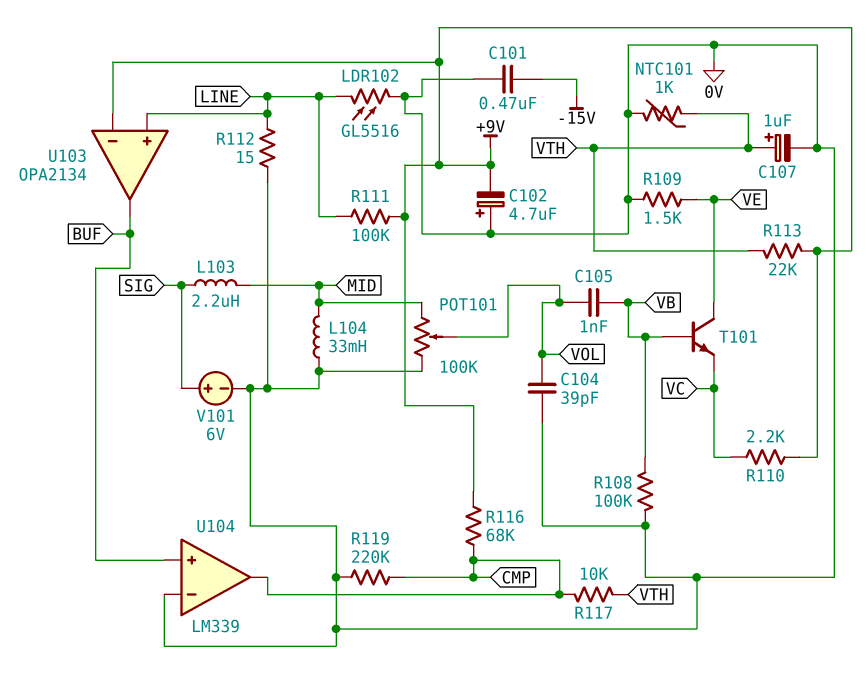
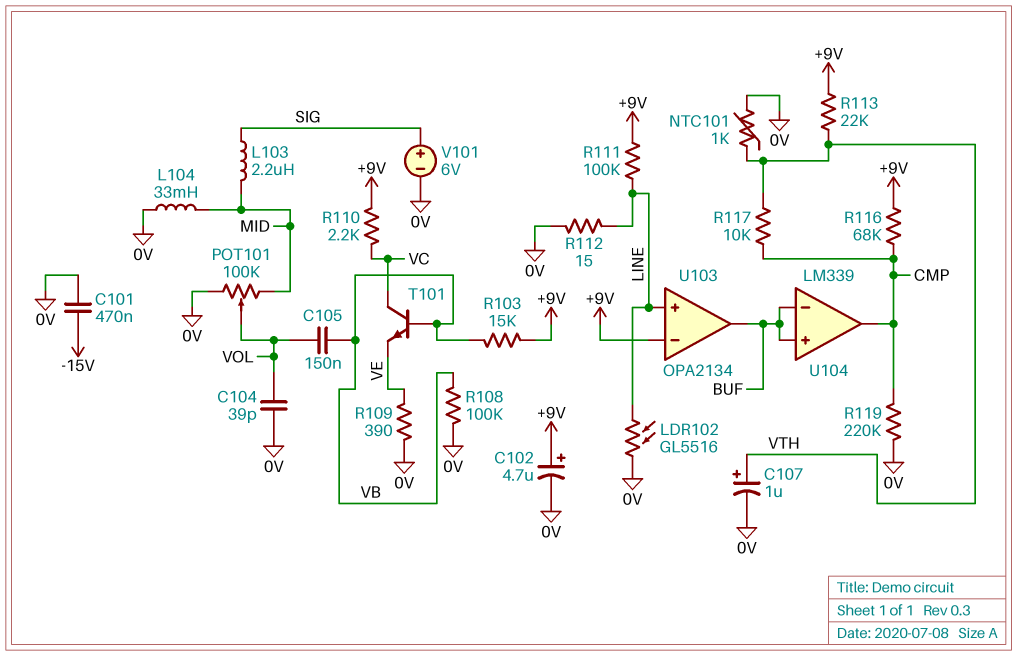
C102: 4.7uF (plus 0V, minus +9V) -> 4.7uF (plus +9V, minus 0V)
C105: 1nF (VB, VOL) -> 150nF (VB, VOL)
R103: none -> 15k (+9V, VB)
R109: 1.5k (0V, VE) -> 390 (0V, VE)
T101: NPN (B VB, C VE, E VC) -> NPN (B VB, C VC, E VE)
U104 pin in-: 0V -> BUF

